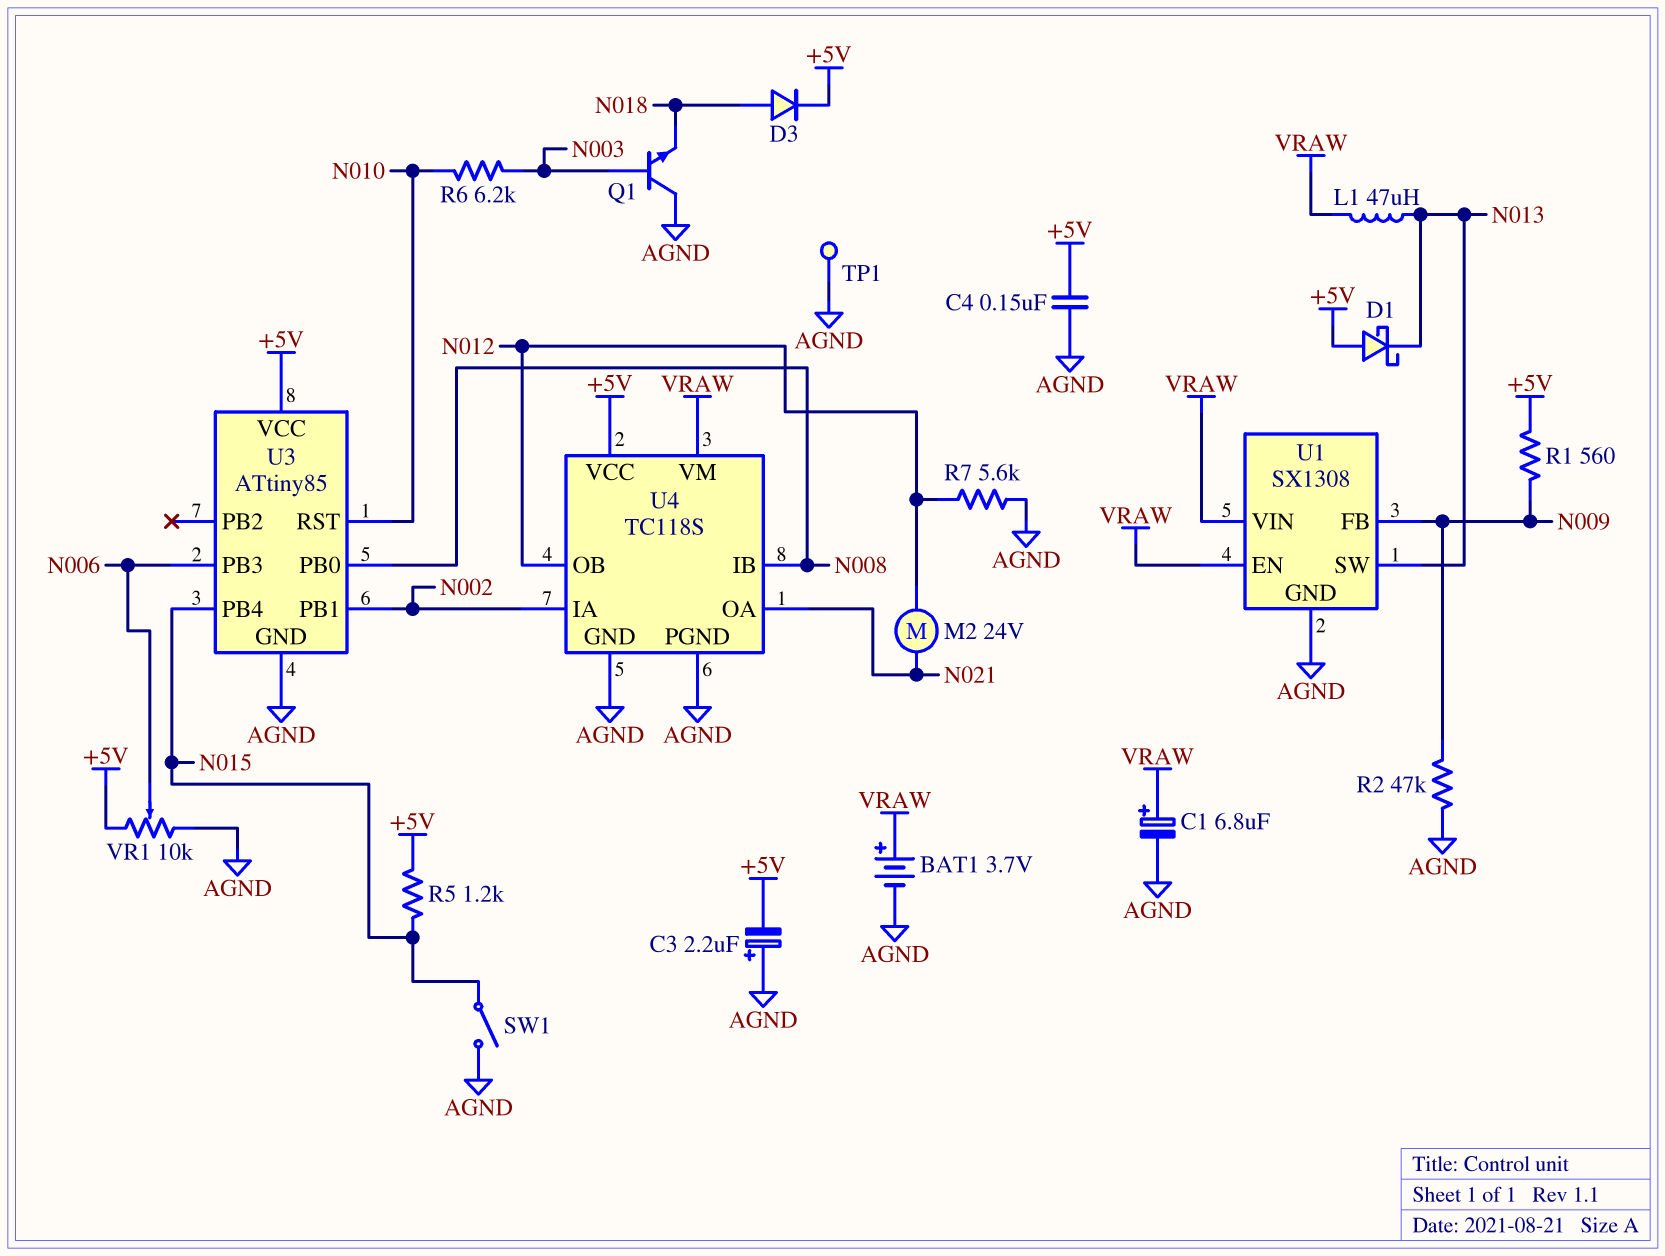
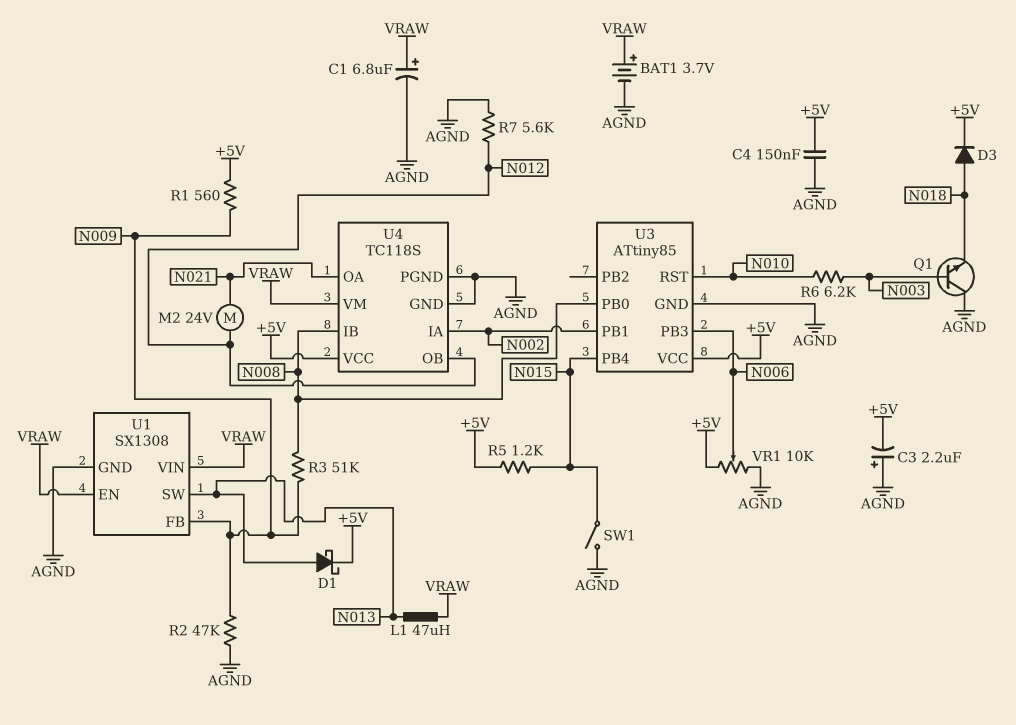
D1: schottky (A +5V, K N013) -> schottky (A N013, K +5V)
R3: none -> 51k (N008, N009)
TP1: test point (AGND) -> none

